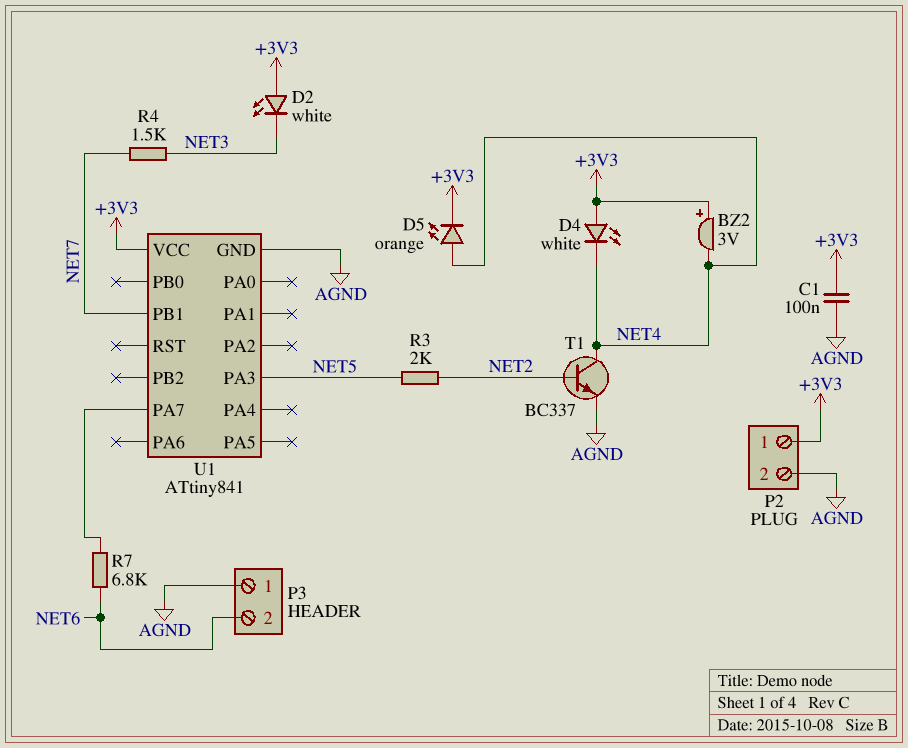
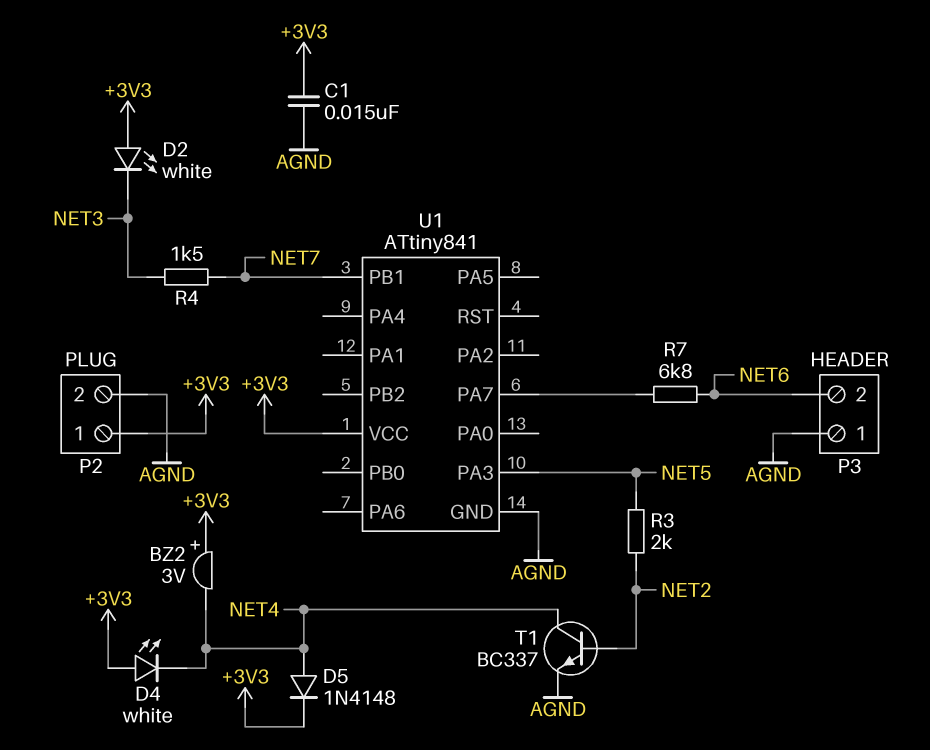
C1: 100nF (+3V3, AGND) -> 15nF (+3V3, AGND)
D5: LED orange (A NET4, K +3V3) -> diode 1N4148 (A NET4, K +3V3)

